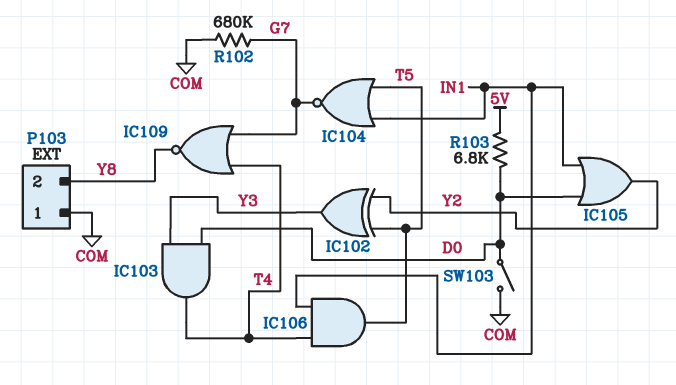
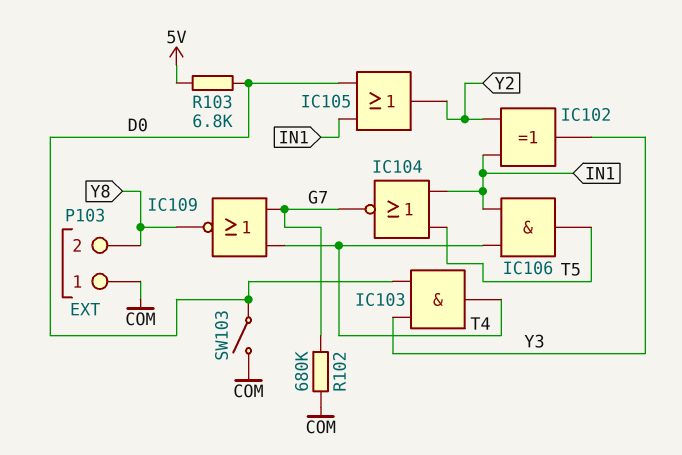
IC102: XOR (in T5, in Y2, out Y3) -> XOR (in IN1, in Y2, out Y3)

